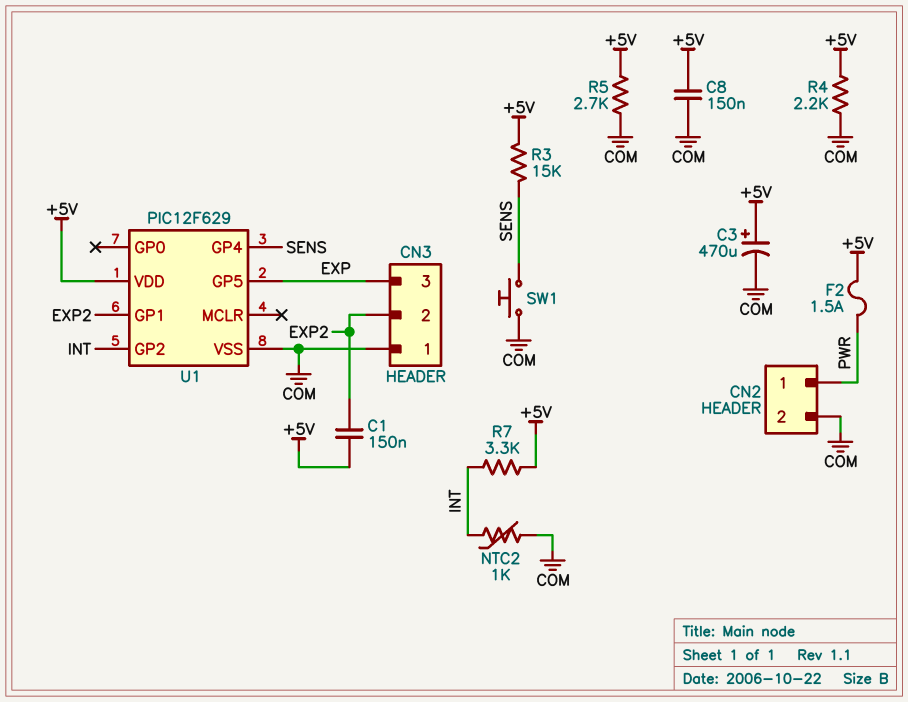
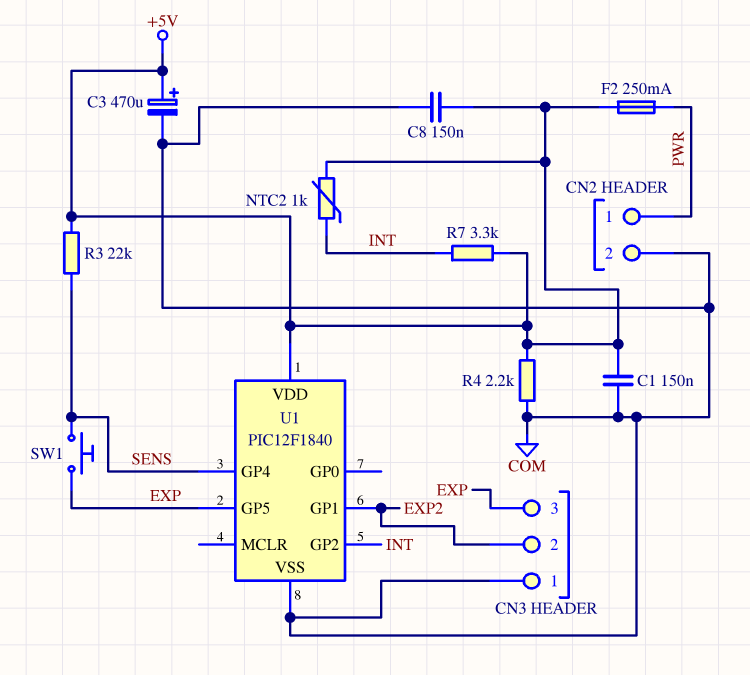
C1: 150nF (+5V, EXP2) -> 150nF (+5V, COM)
F2: 1.5A (+5V, PWR) -> 250mA (+5V, PWR)
NTC2: 1k (COM, INT) -> 1k (+5V, INT)
R3: 15k (+5V, SENS) -> 22k (+5V, SENS)
R5: 2.7k (+5V, COM) -> none
SW1: button (COM, SENS) -> button (EXP, SENS)
U1: PIC12F629 -> PIC12F1840

